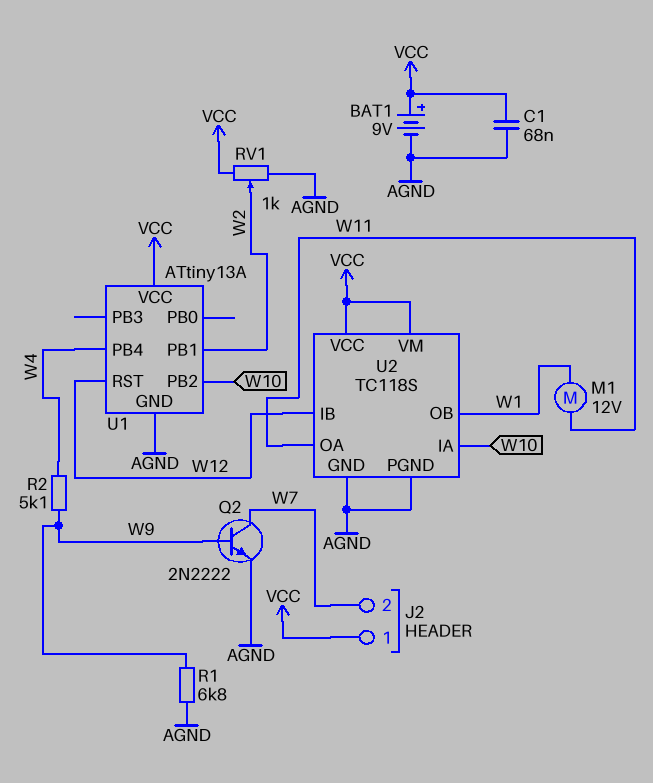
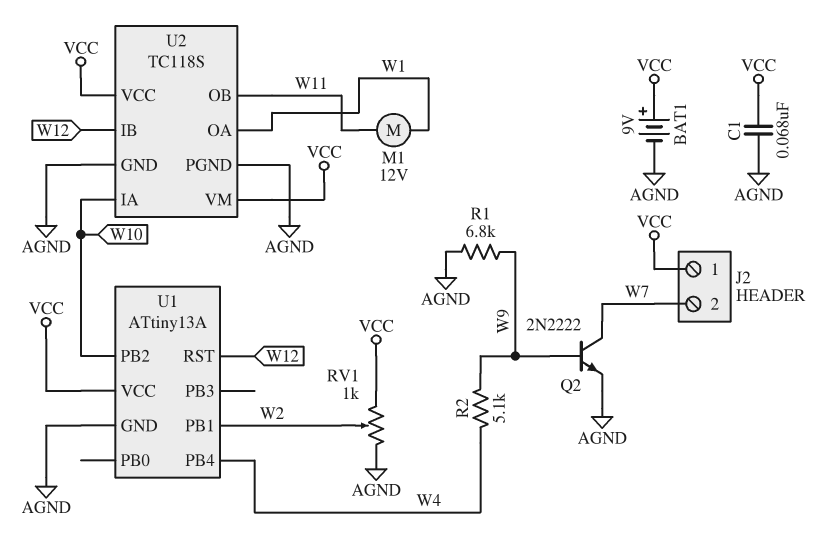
U2 pin OA: W11 -> W1
U2 pin OB: W1 -> W11

